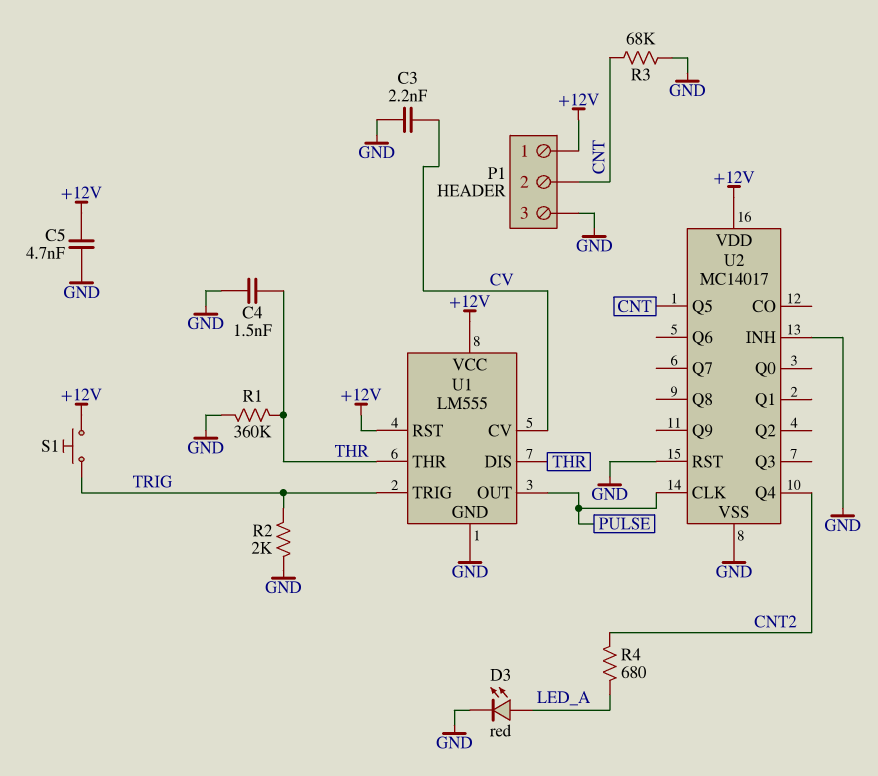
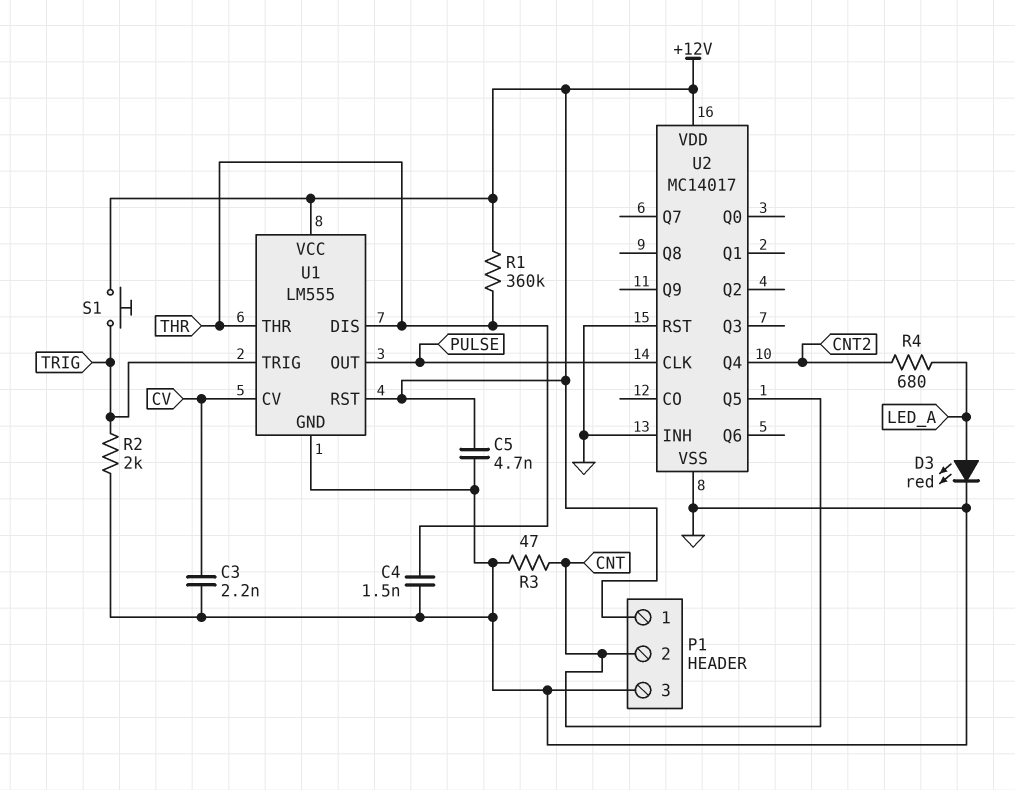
R1: 360k (GND, THR) -> 360k (+12V, THR)
R3: 68k (CNT, GND) -> 47 (CNT, GND)

